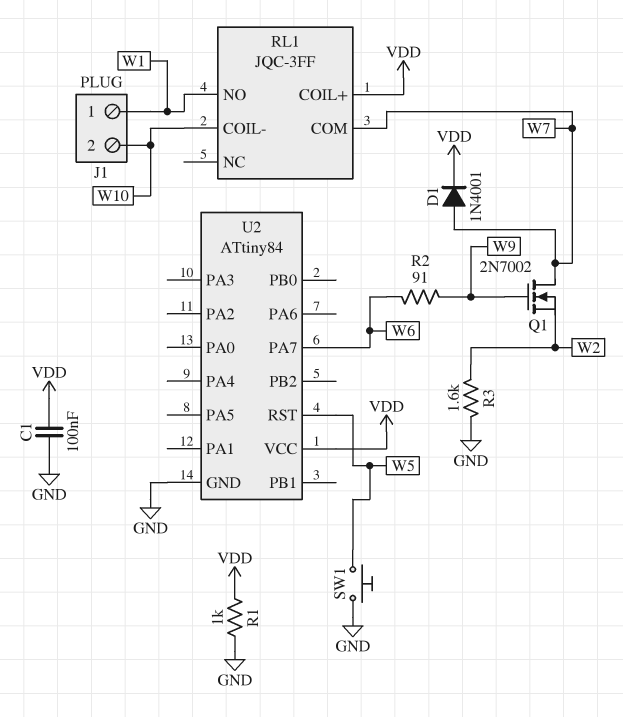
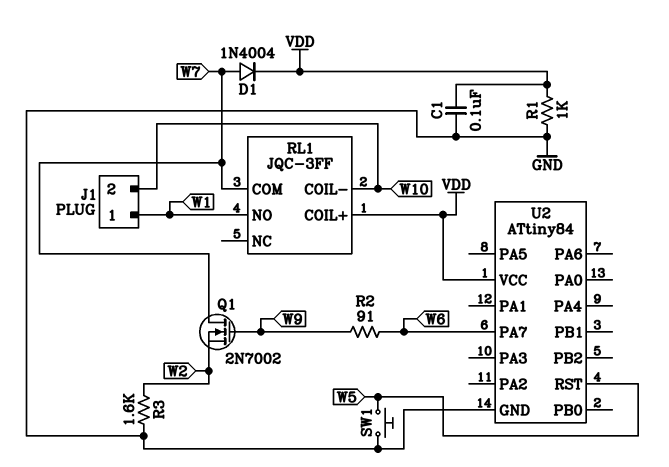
D1: diode 1N4001 (A W7, K VDD) -> diode 1N4004 (A W7, K VDD)

